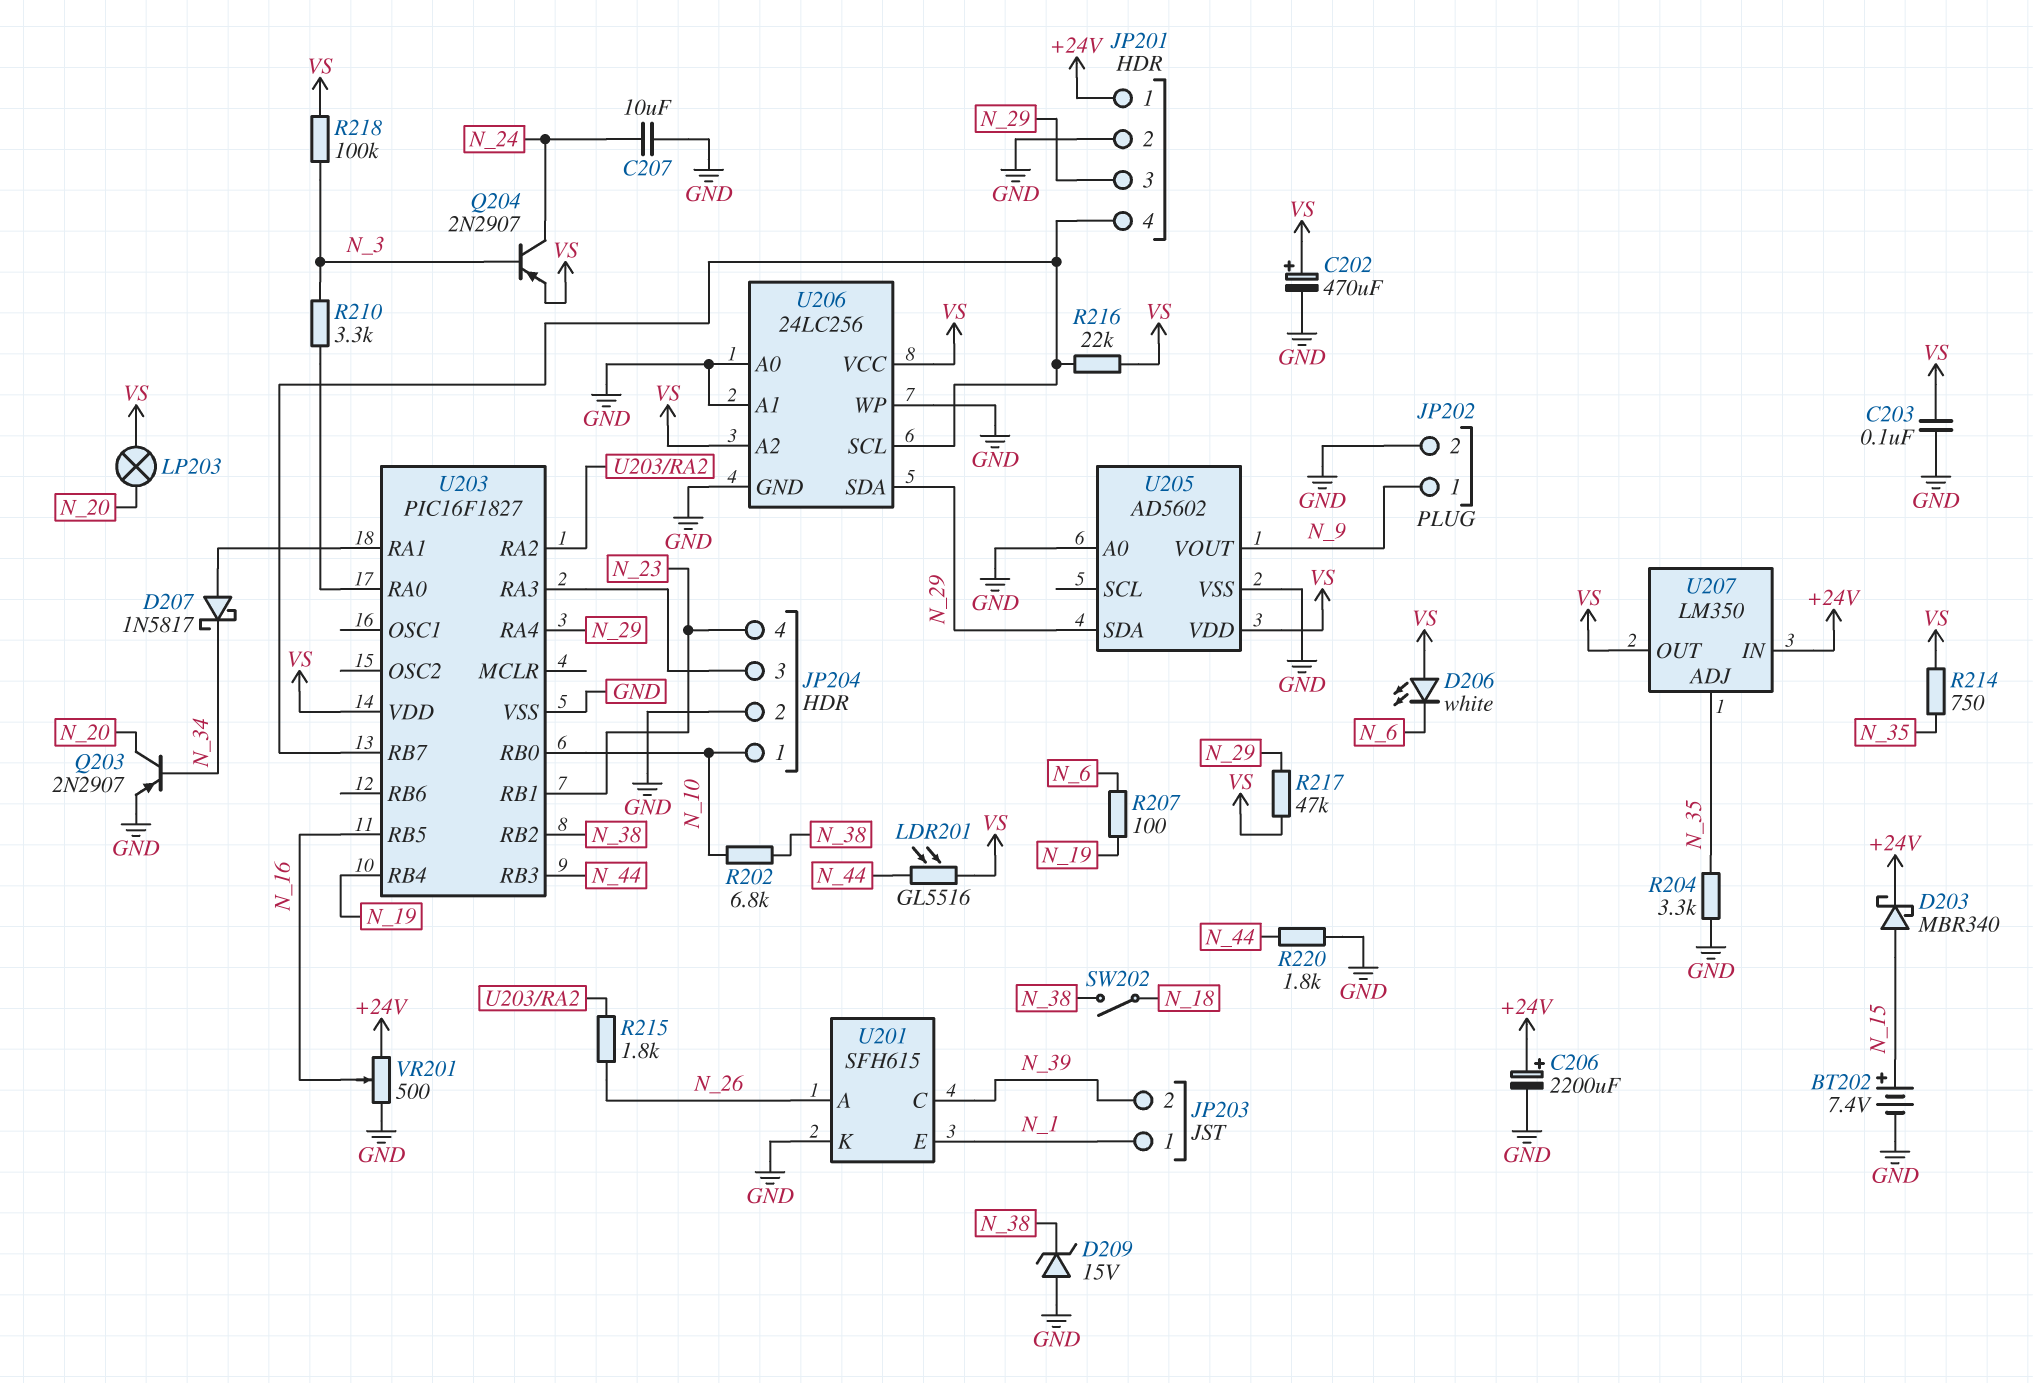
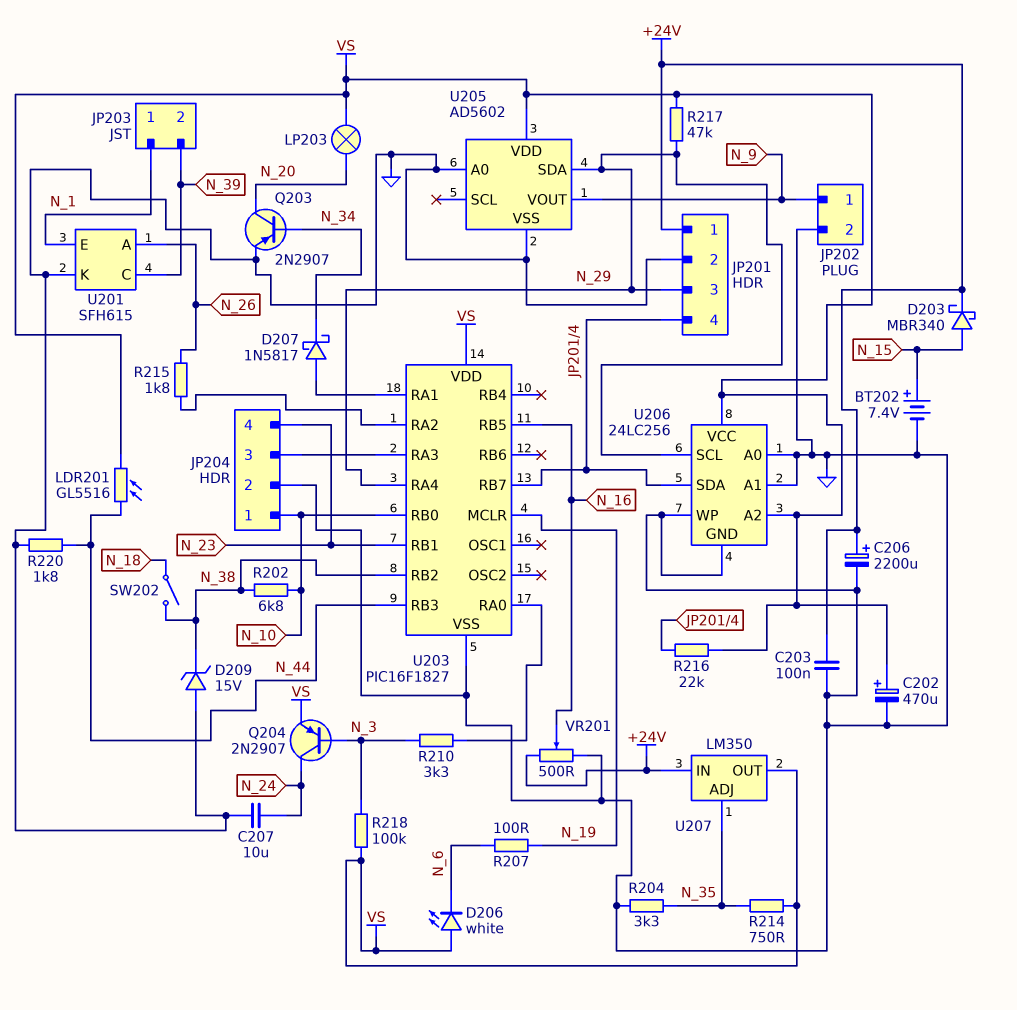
C203: 100nF (GND, VS) -> 100nF (+24V, GND)
U203 pin MCLR: none -> N_19
U203 pin RB4: N_19 -> none
U206 pin SCL: JP201/4 -> N_29
U206 pin SDA: N_29 -> JP201/4

